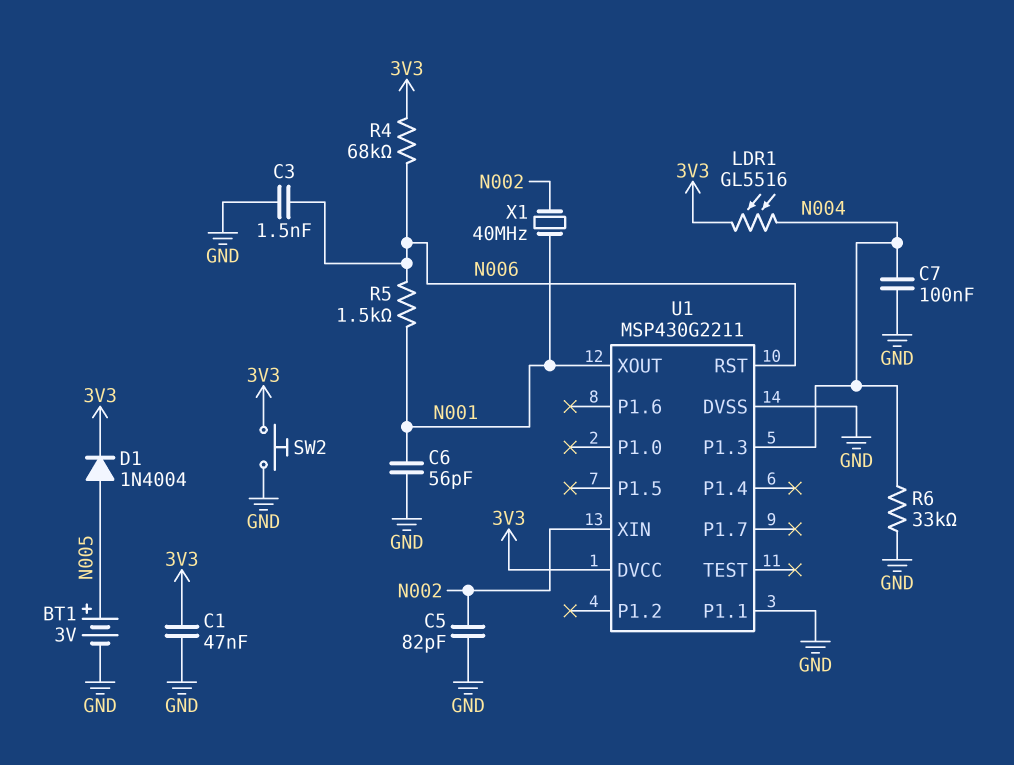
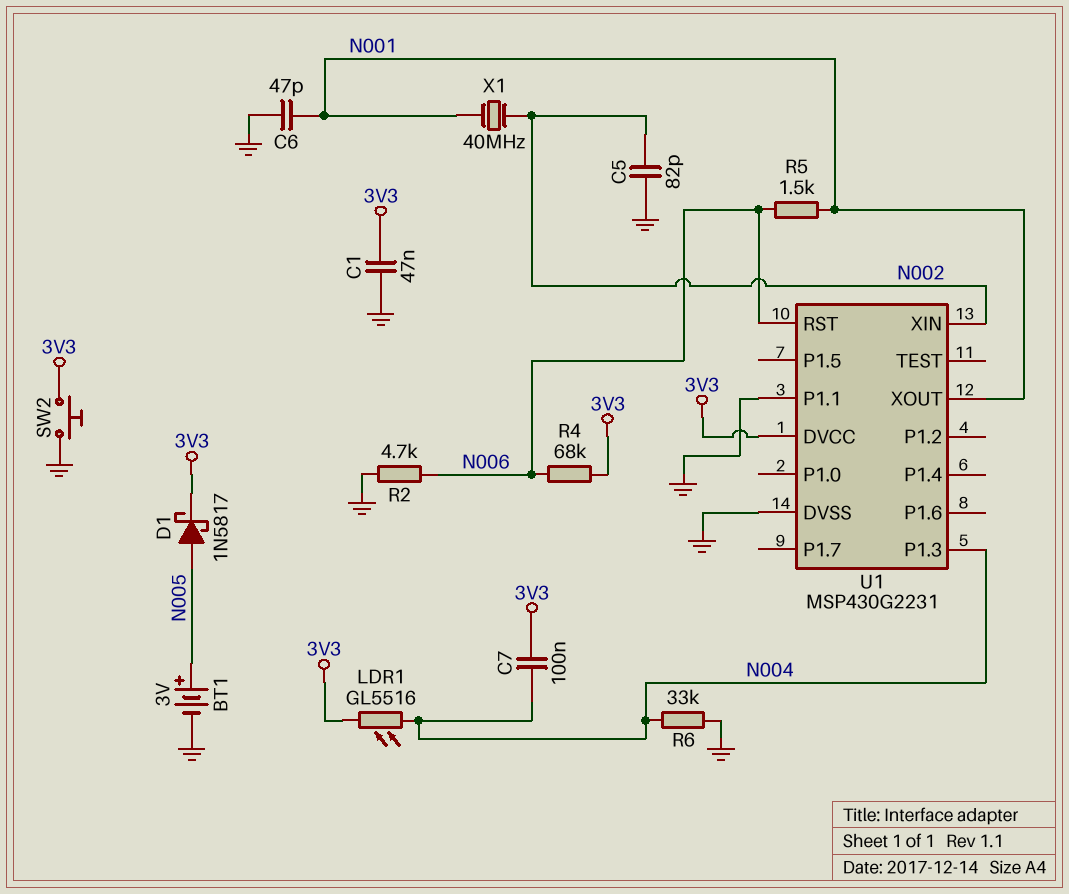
C3: 1.5nF (GND, N006) -> none
C6: 56pF (GND, N001) -> 47pF (GND, N001)
C7: 100nF (GND, N004) -> 100nF (3V3, N004)
D1: diode 1N4004 (A N005, K 3V3) -> schottky 1N5817 (A N005, K 3V3)
R2: none -> 4.7k (GND, N006)
U1: MSP430G2211 -> MSP430G2231

